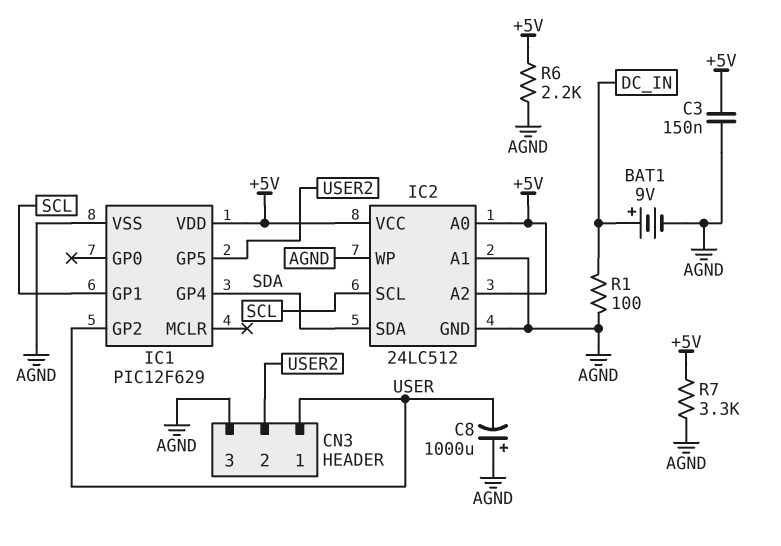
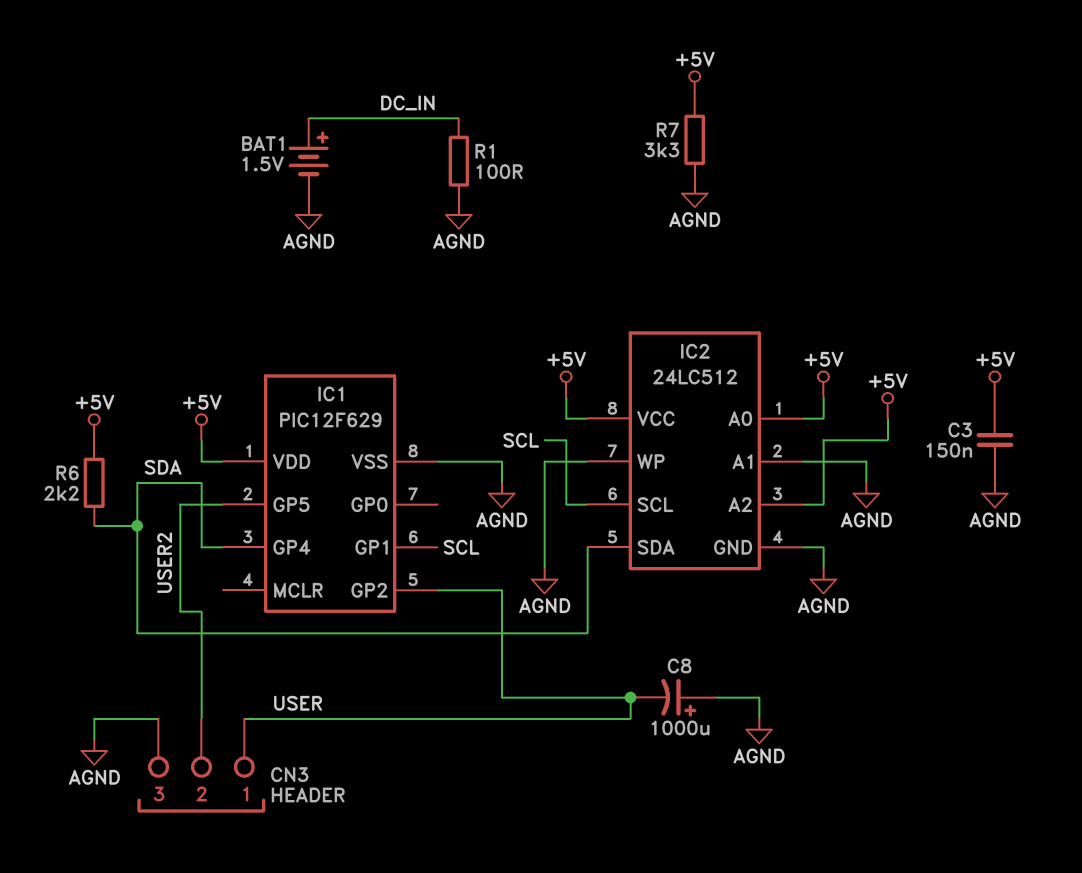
BAT1: 9V (plus DC_IN, minus AGND) -> 1.5V (plus DC_IN, minus AGND)
R6: 2.2k (+5V, AGND) -> 2.2k (+5V, SDA)

